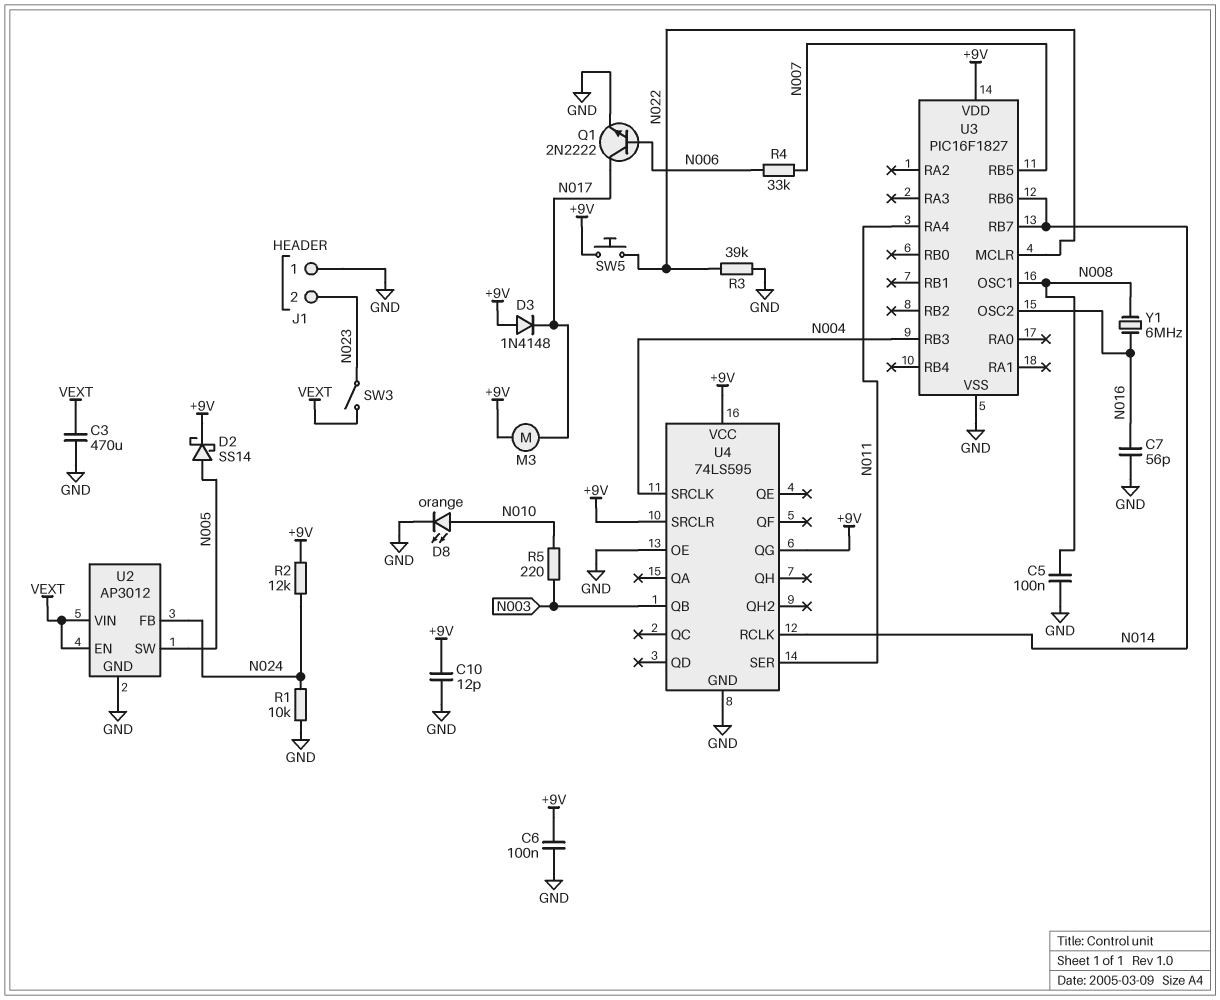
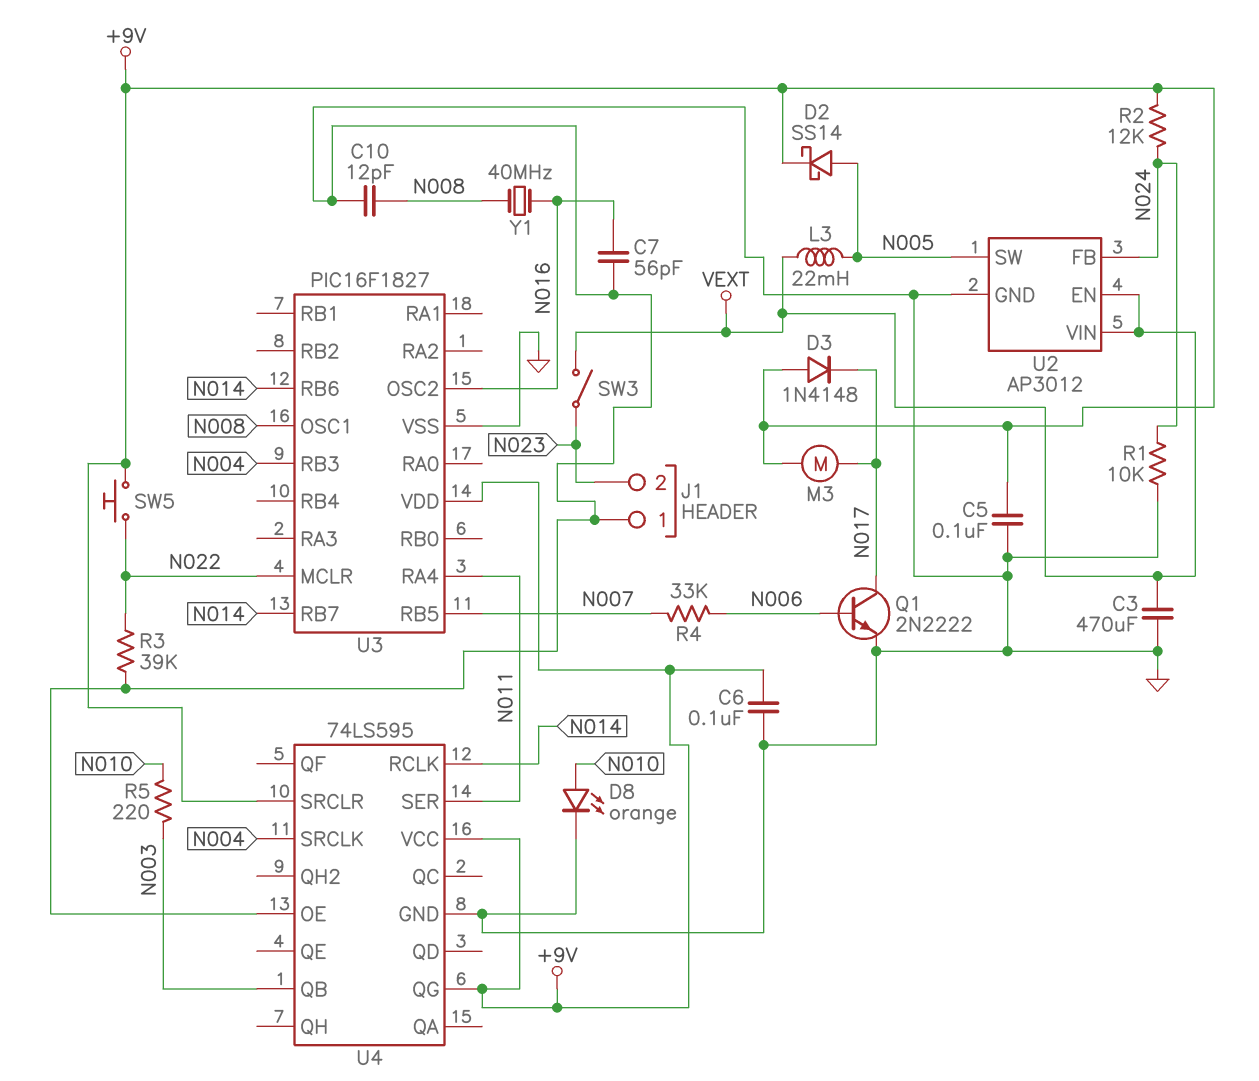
C5: 100nF (GND, N008) -> 100nF (+9V, GND)
C10: 12pF (+9V, GND) -> 12pF (GND, N008)
L3: none -> 22mH (N005, VEXT)
Y1: 6MHz (N008, N016) -> 40MHz (N008, N016)

